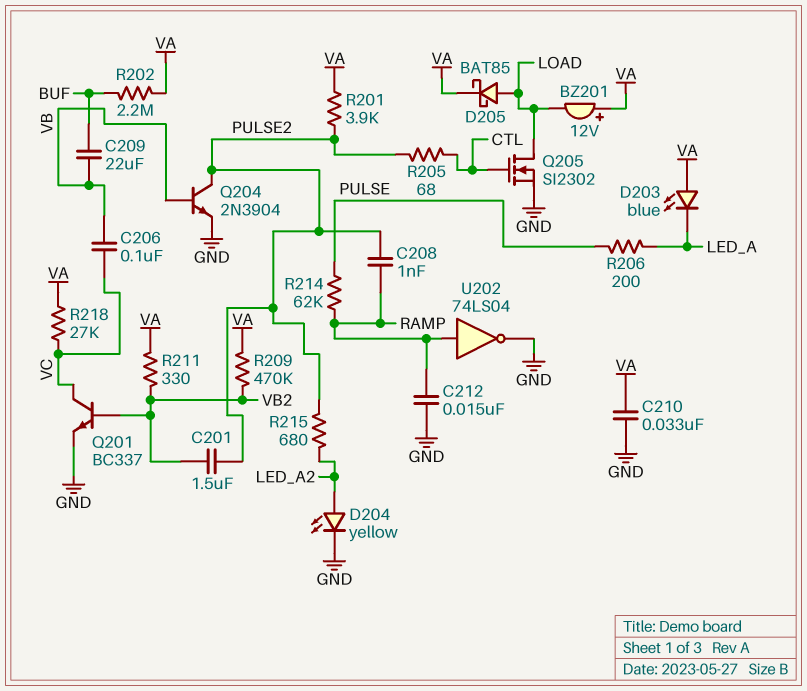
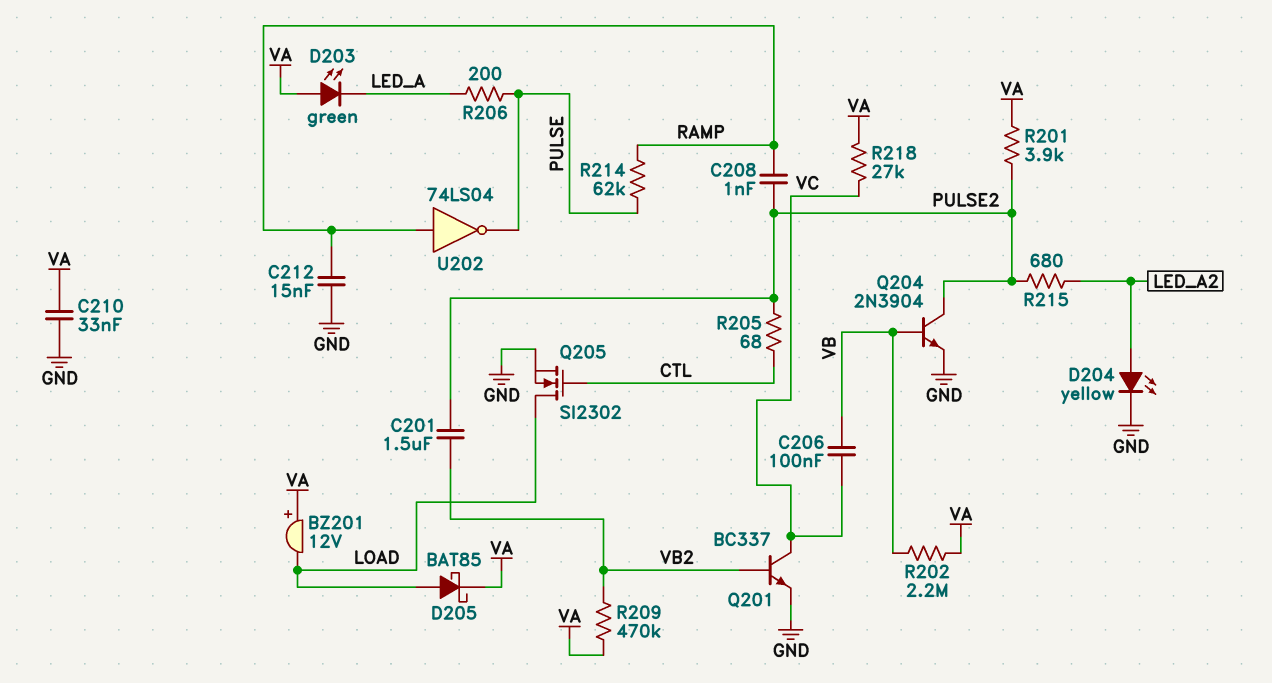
C209: 22uF (BUF, VB) -> none
D203: LED blue (A VA, K LED_A) -> LED green (A VA, K LED_A)
R202: 2.2M (BUF, VA) -> 2.2M (VA, VB)
R211: 330 (VA, VB2) -> none
U202: NOT 74LS04 (in RAMP, out GND) -> NOT 74LS04 (in RAMP, out PULSE)

